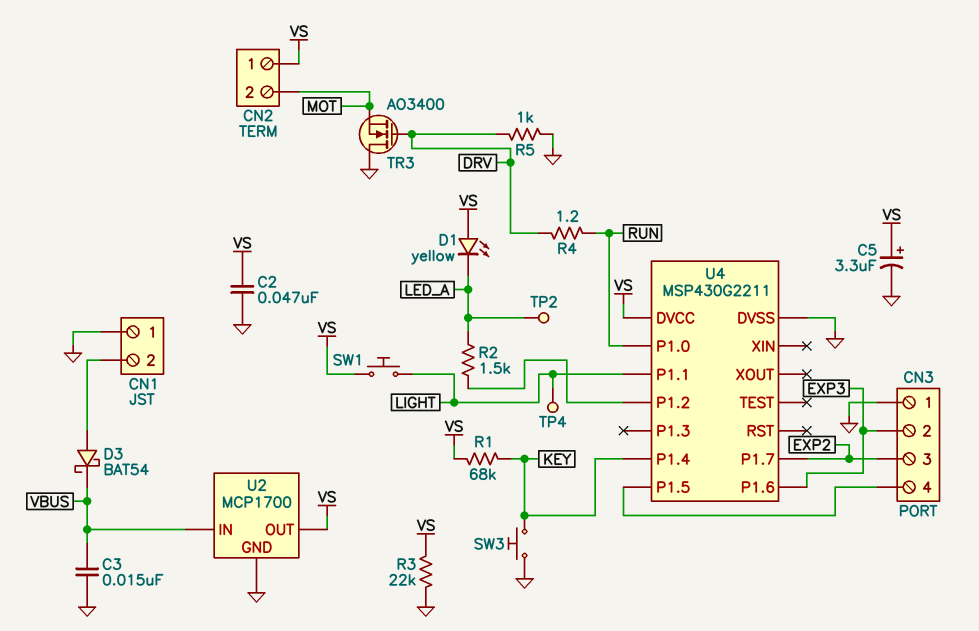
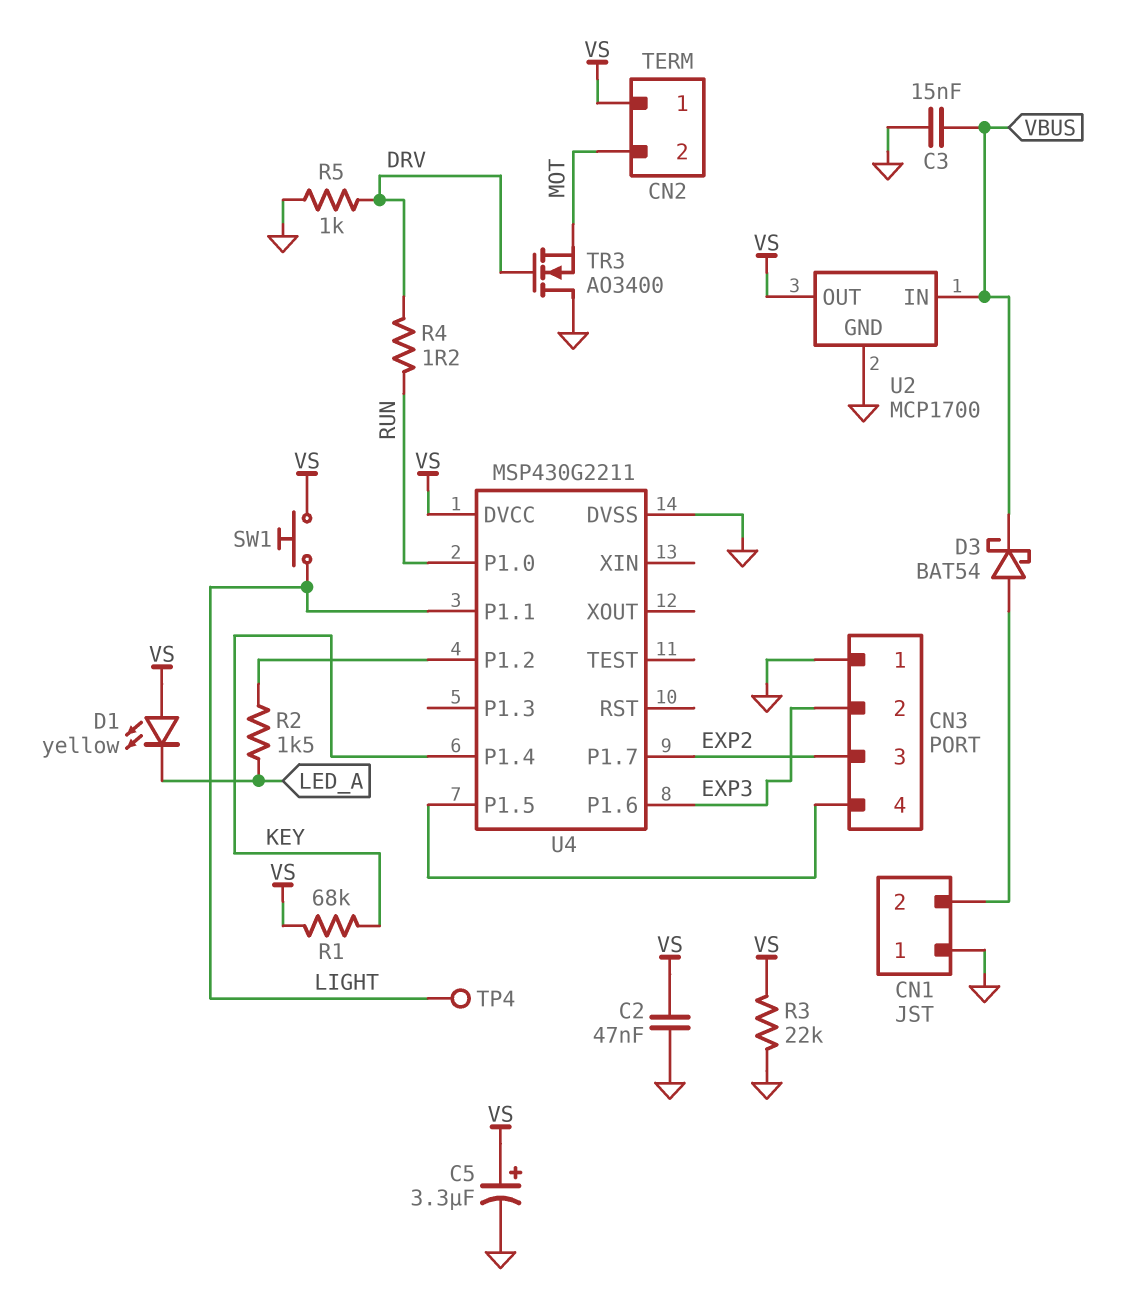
SW3: button (GND, KEY) -> none
TP2: test point (LED_A) -> none

